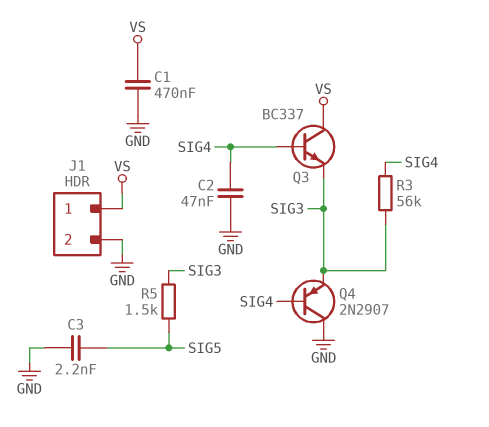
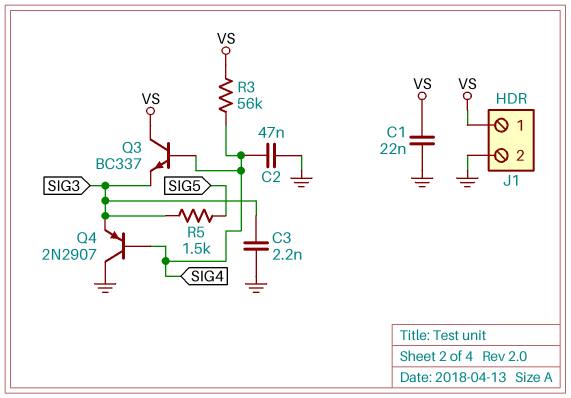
C1: 470nF (GND, VS) -> 22nF (GND, VS)
C3: 2.2nF (GND, SIG5) -> 2.2nF (GND, SIG3)
R3: 56k (SIG3, SIG4) -> 56k (SIG4, VS)

